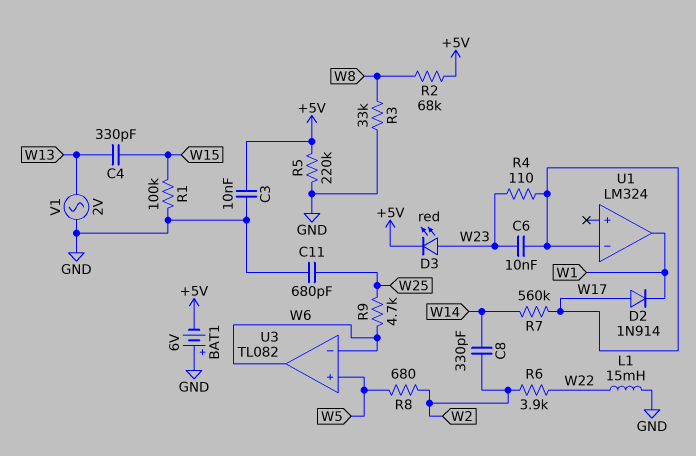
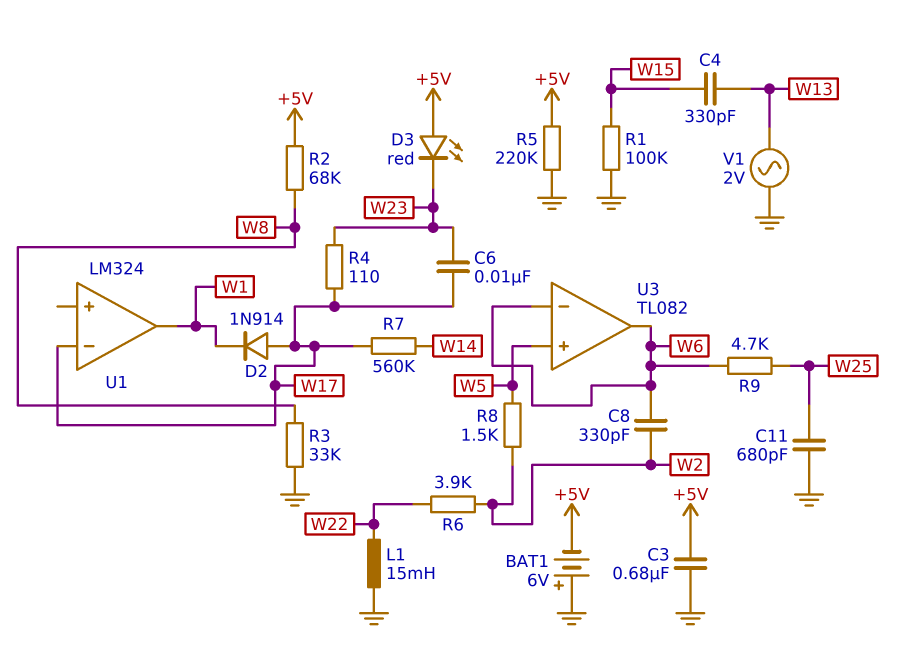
C3: 10nF (+5V, GND) -> 680nF (+5V, GND)
C8: 330pF (W2, W14) -> 330pF (W2, W6)
D3: LED red (A W23, K +5V) -> LED red (A +5V, K W23)
R8: 680 (W2, W5) -> 1.5k (W2, W5)

